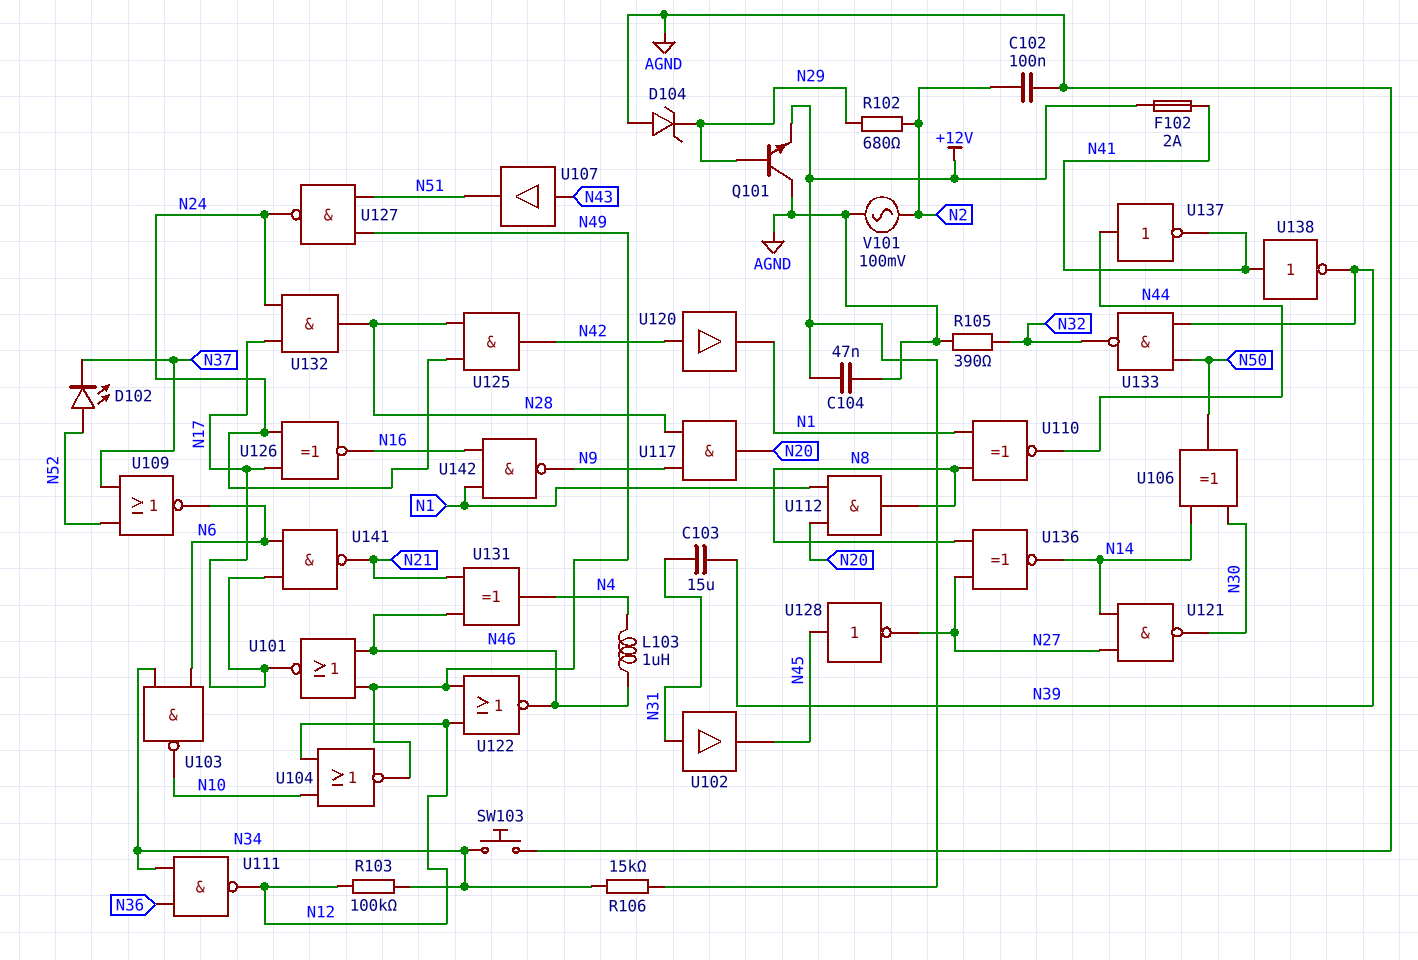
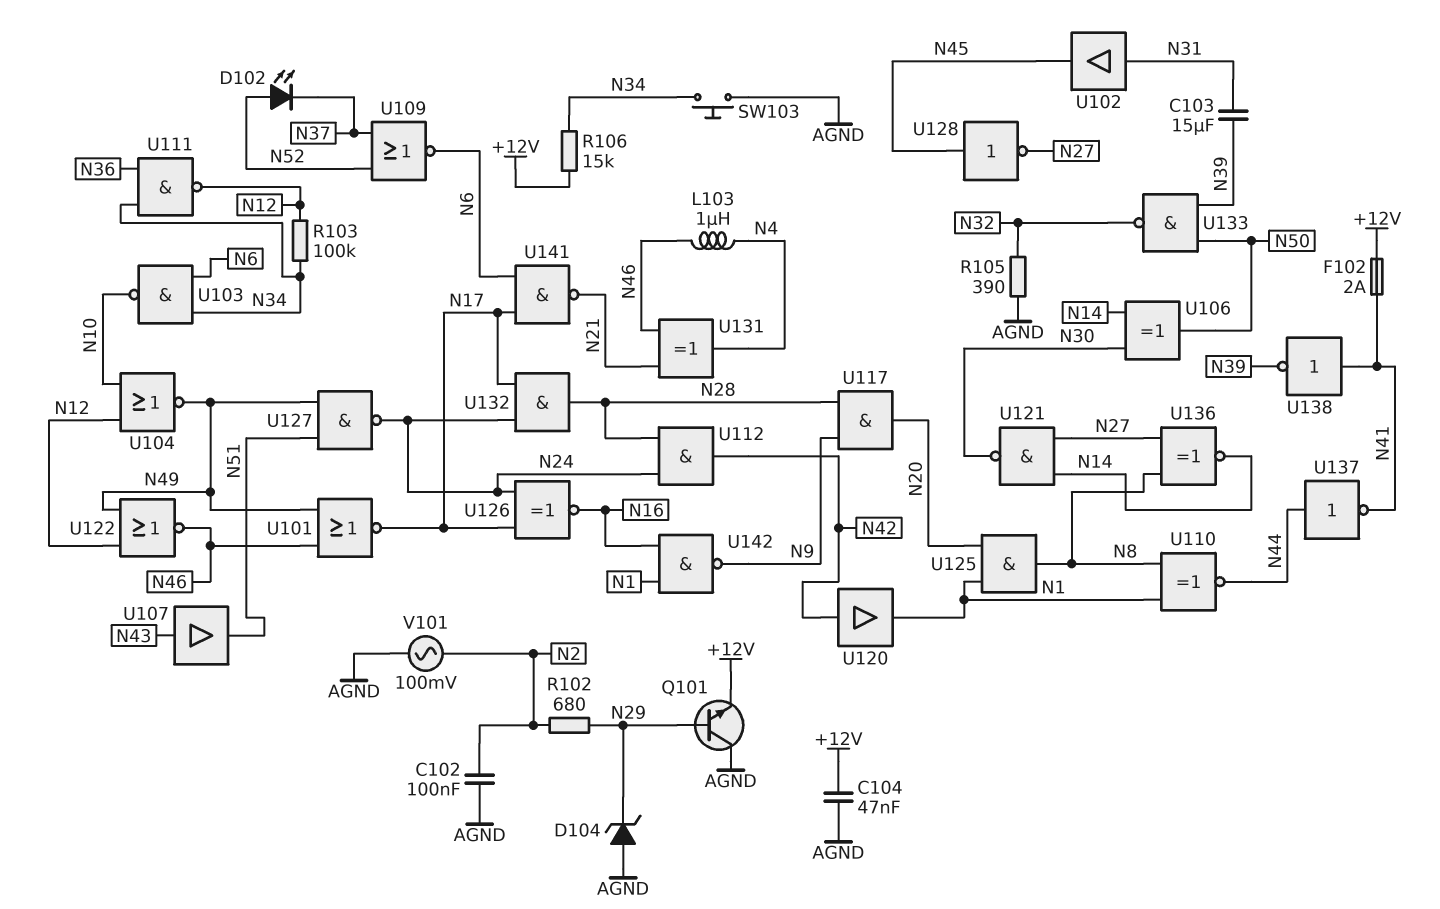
U112: AND (in N1, in N20, out N8) -> AND (in N24, in N28, out N42)
U125: AND (in N24, in N28, out N42) -> AND (in N1, in N20, out N8)

